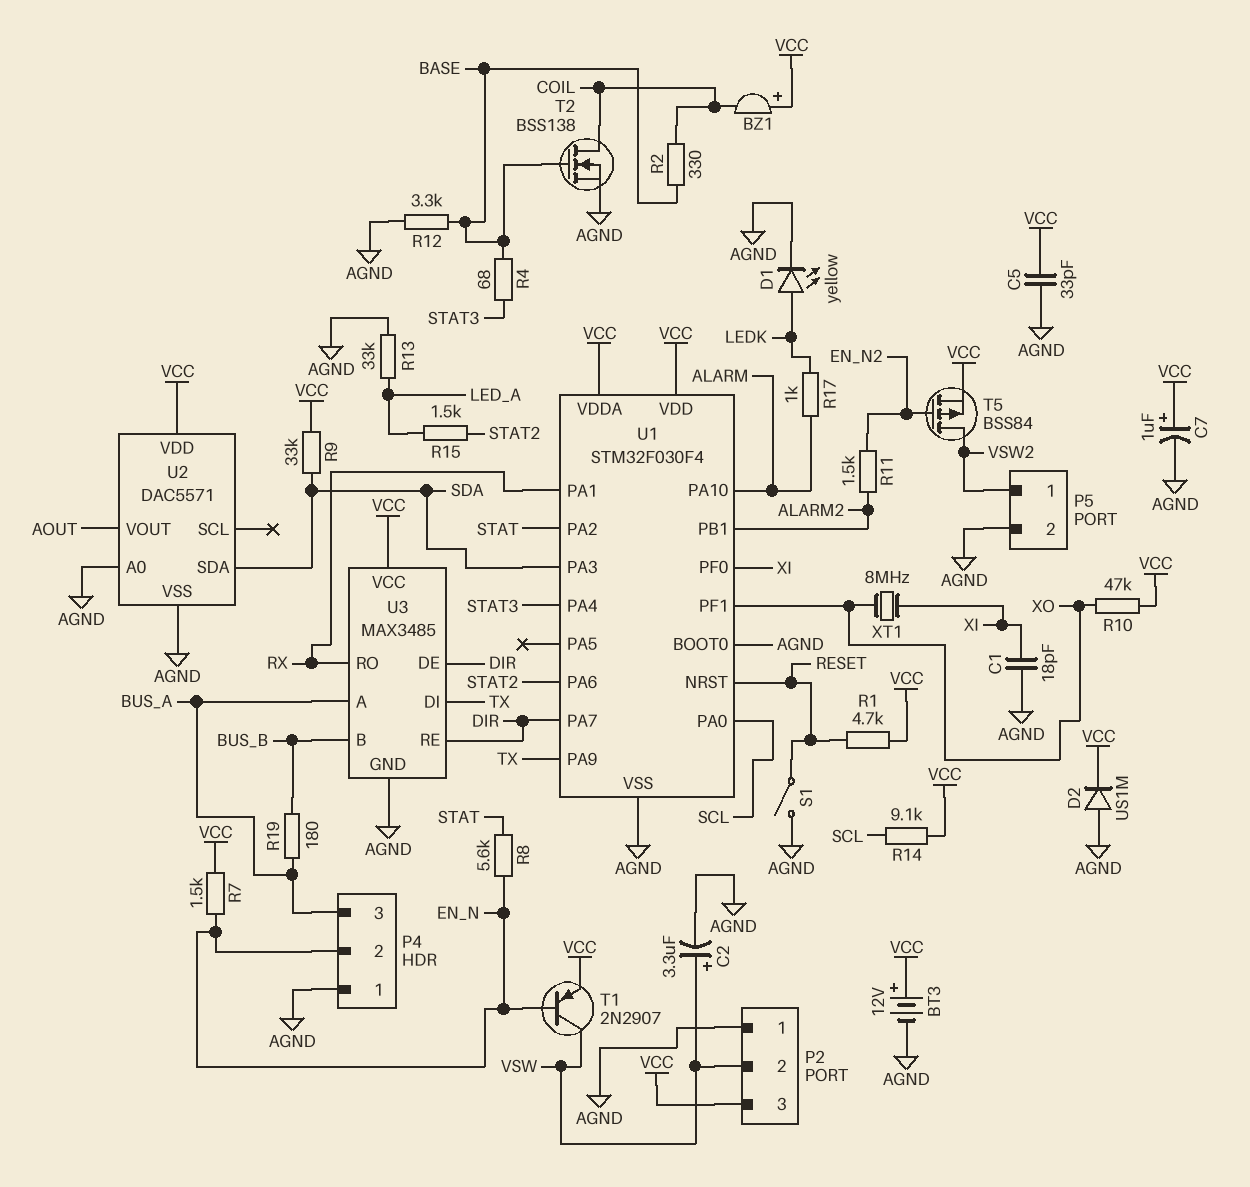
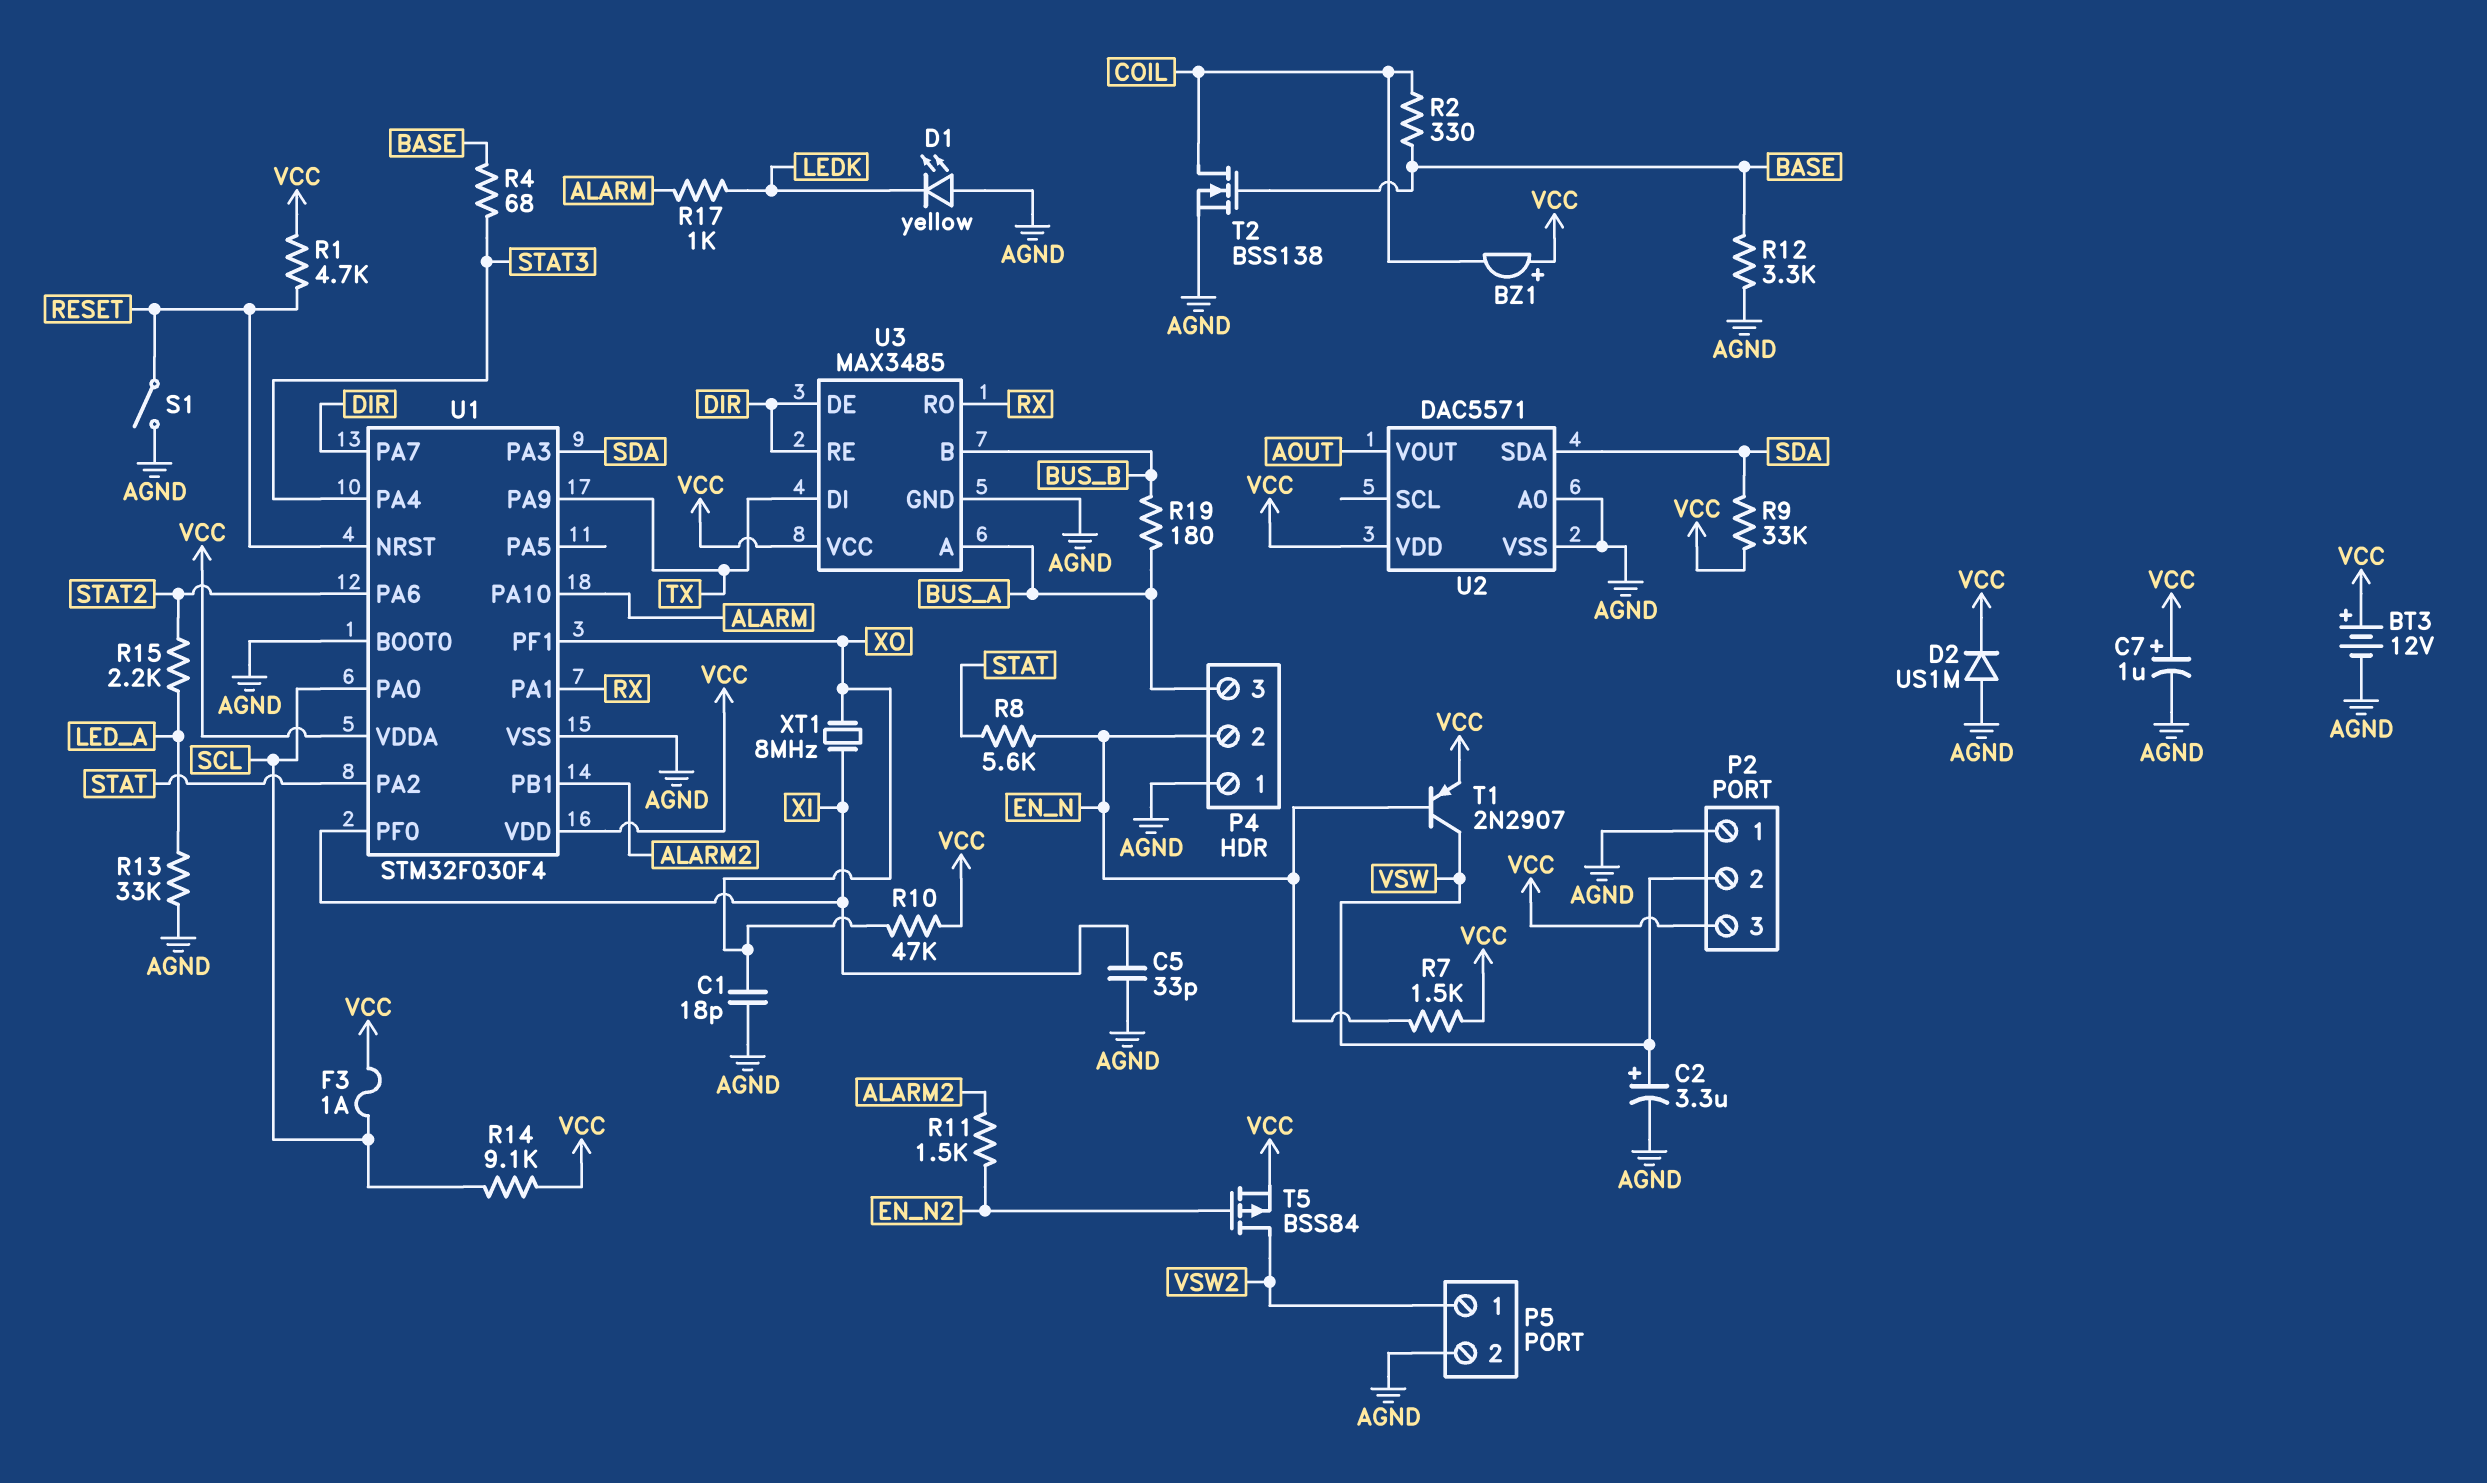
C1: 18pF (AGND, XI) -> 18pF (AGND, XO)
C5: 33pF (AGND, VCC) -> 33pF (AGND, XI)
D1: LED yellow (A LEDK, K AGND) -> LED yellow (A AGND, K LEDK)
F3: none -> 1A (SCL, VCC)
R15: 1.5k (LED_A, STAT2) -> 2.2k (LED_A, STAT2)

